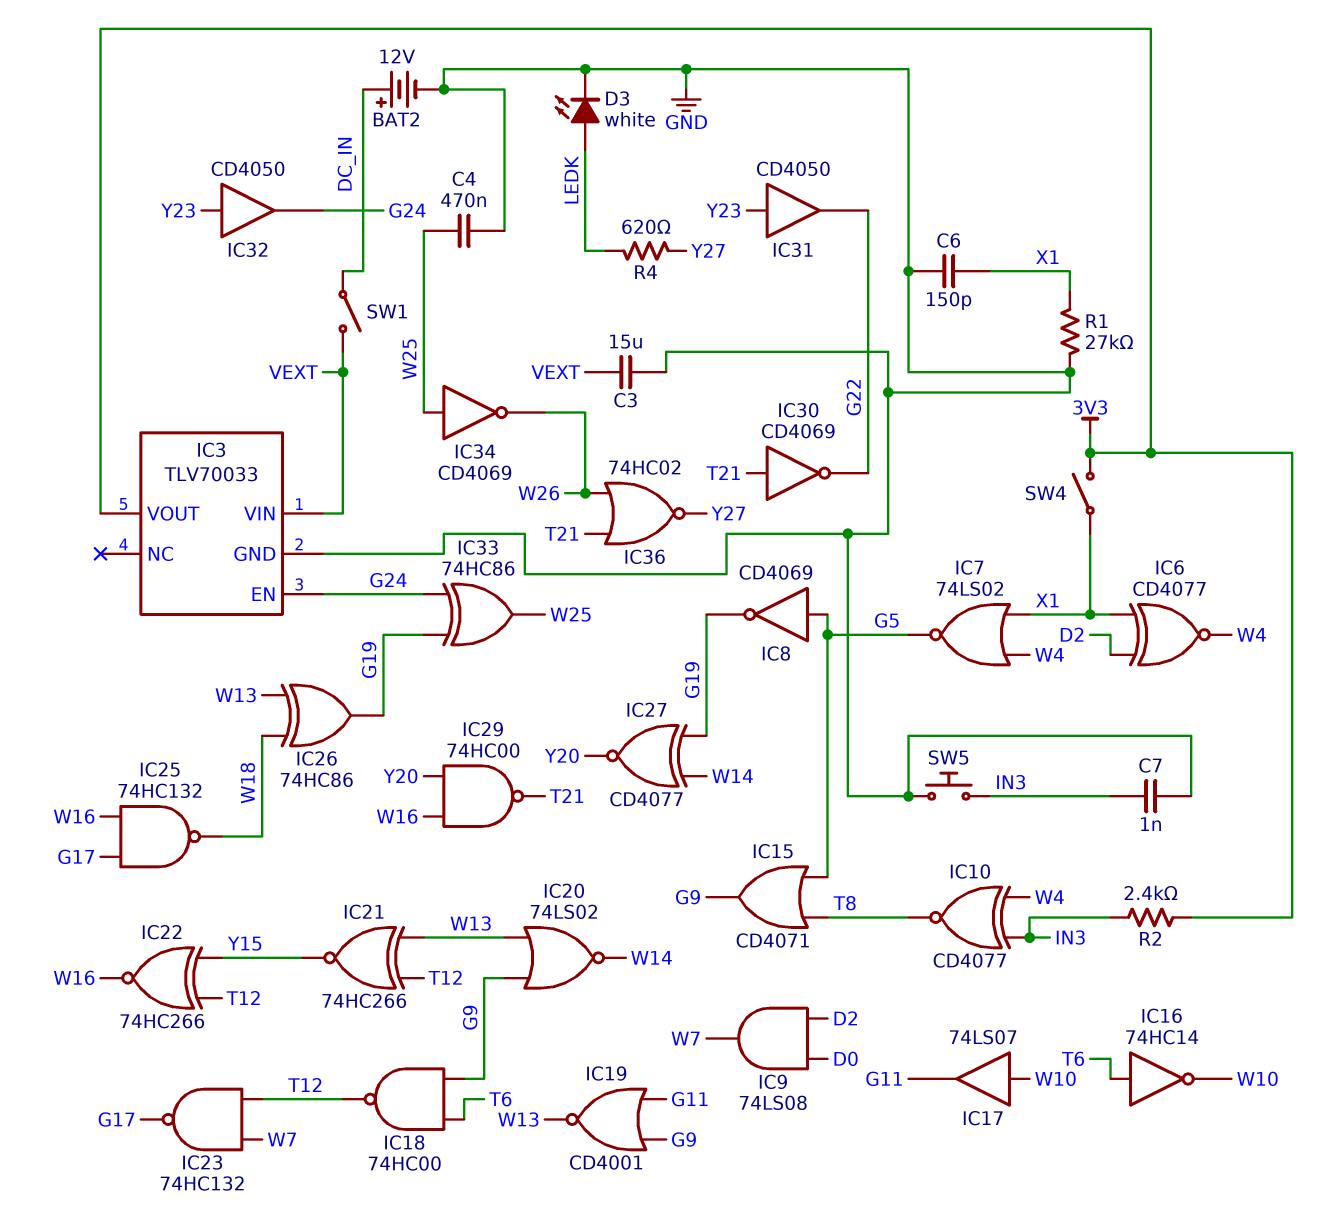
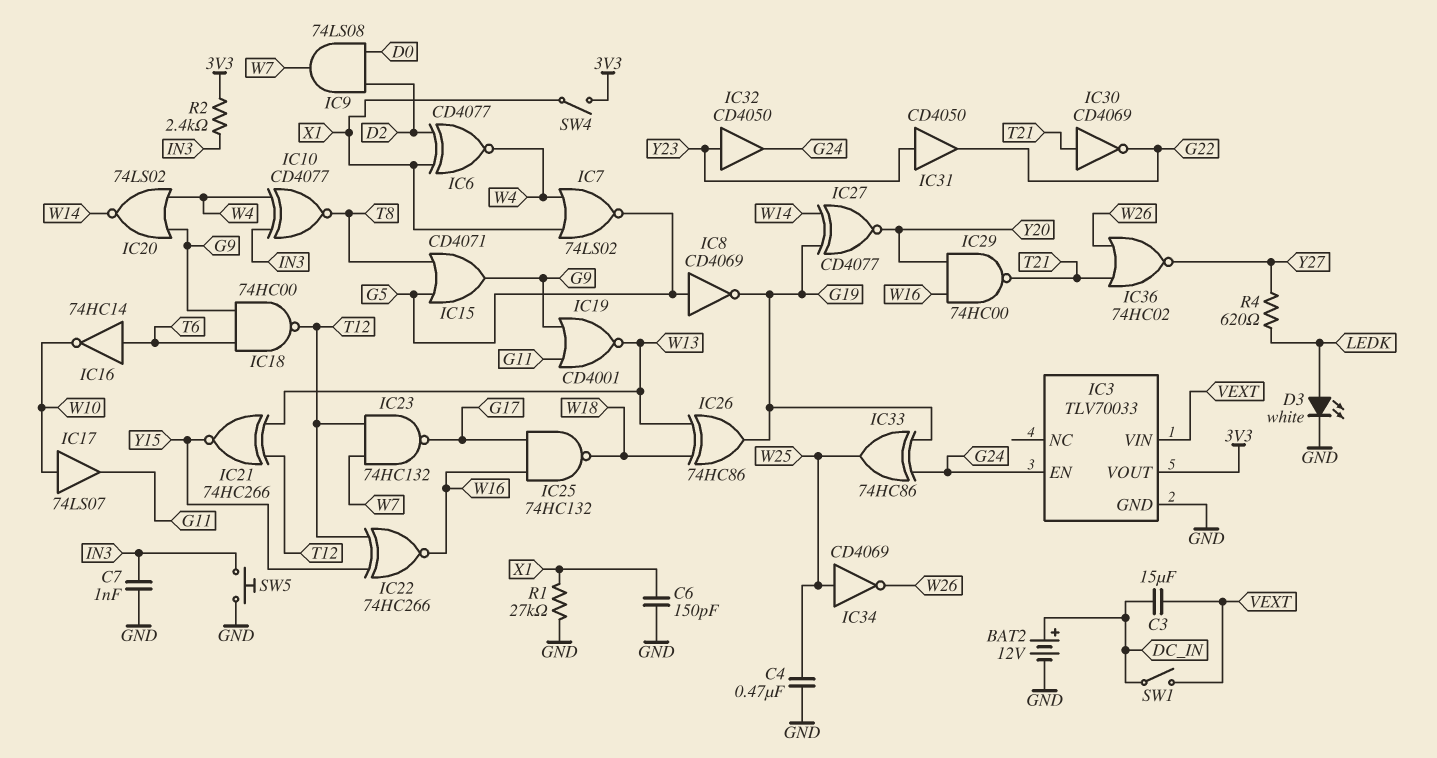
C3: 15uF (GND, VEXT) -> 15uF (DC_IN, VEXT)
IC20: NOR 74LS02 (in G9, in W13, out W14) -> NOR 74LS02 (in G9, in W4, out W14)

